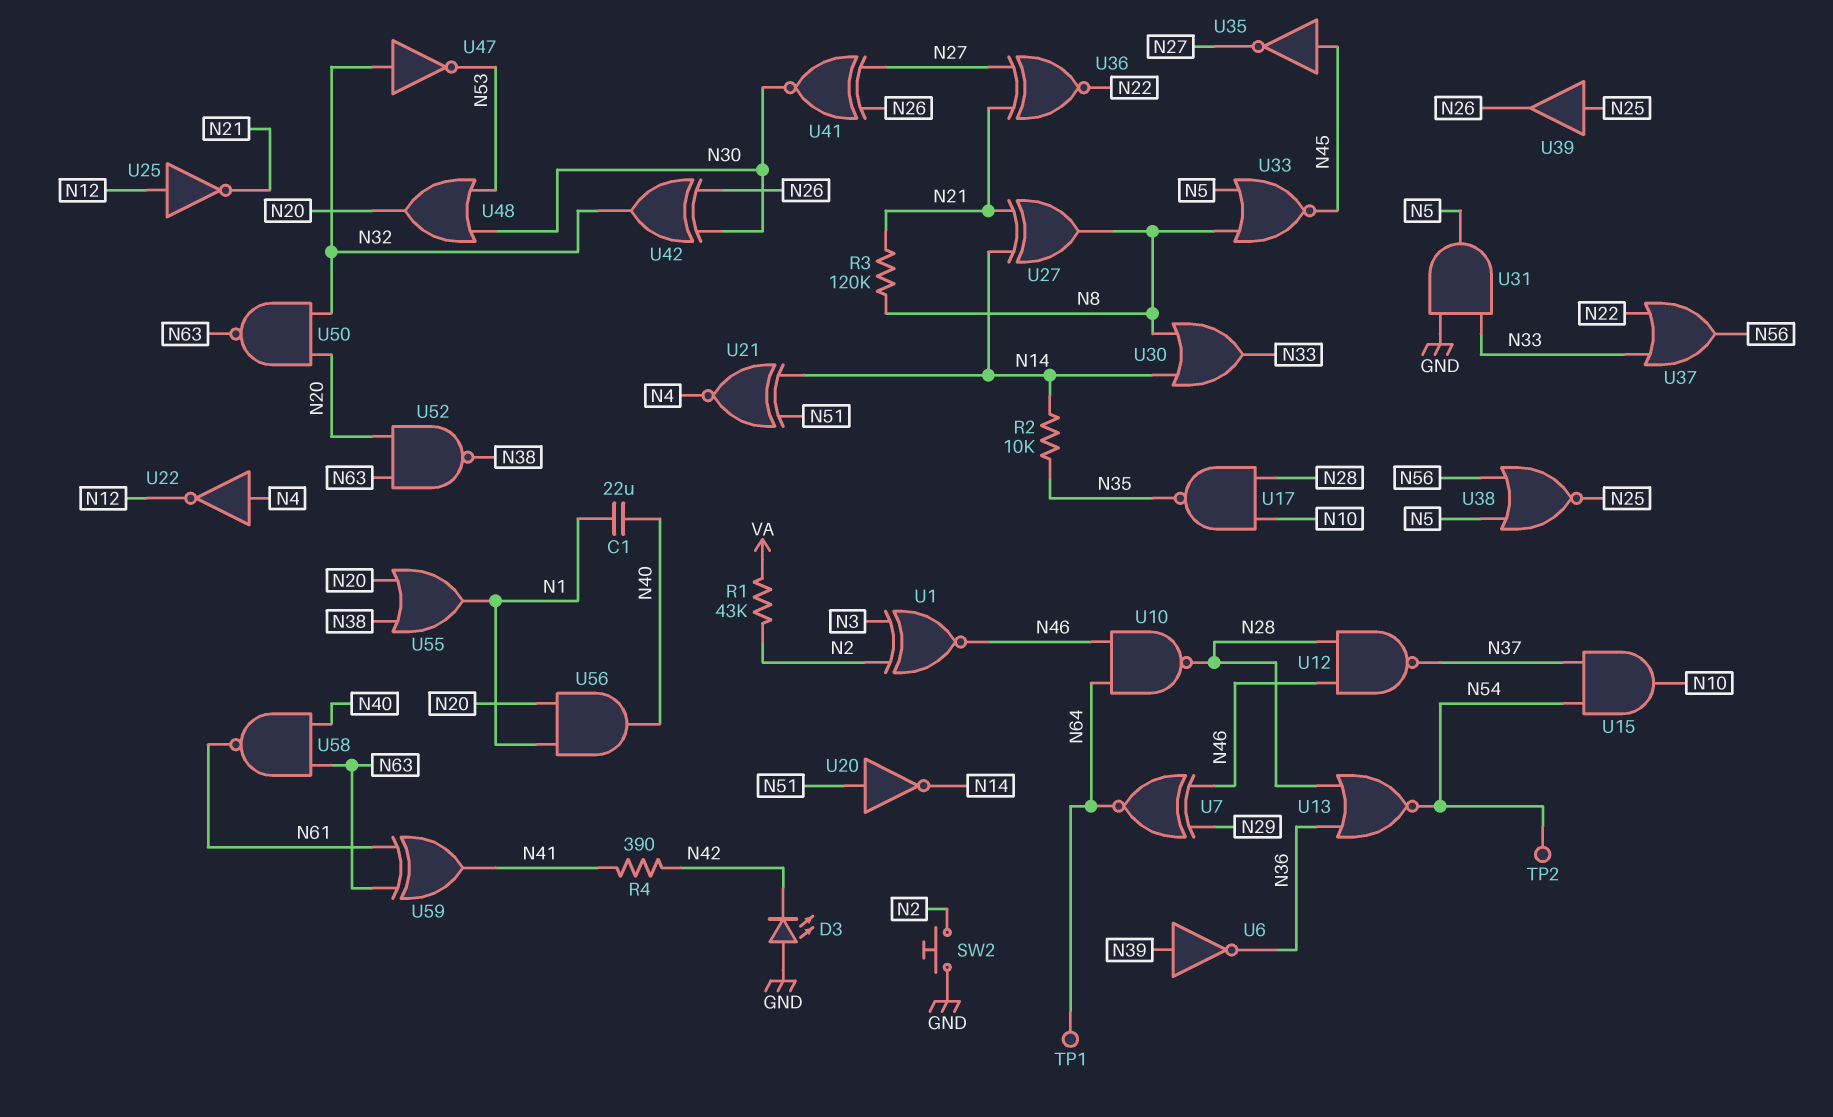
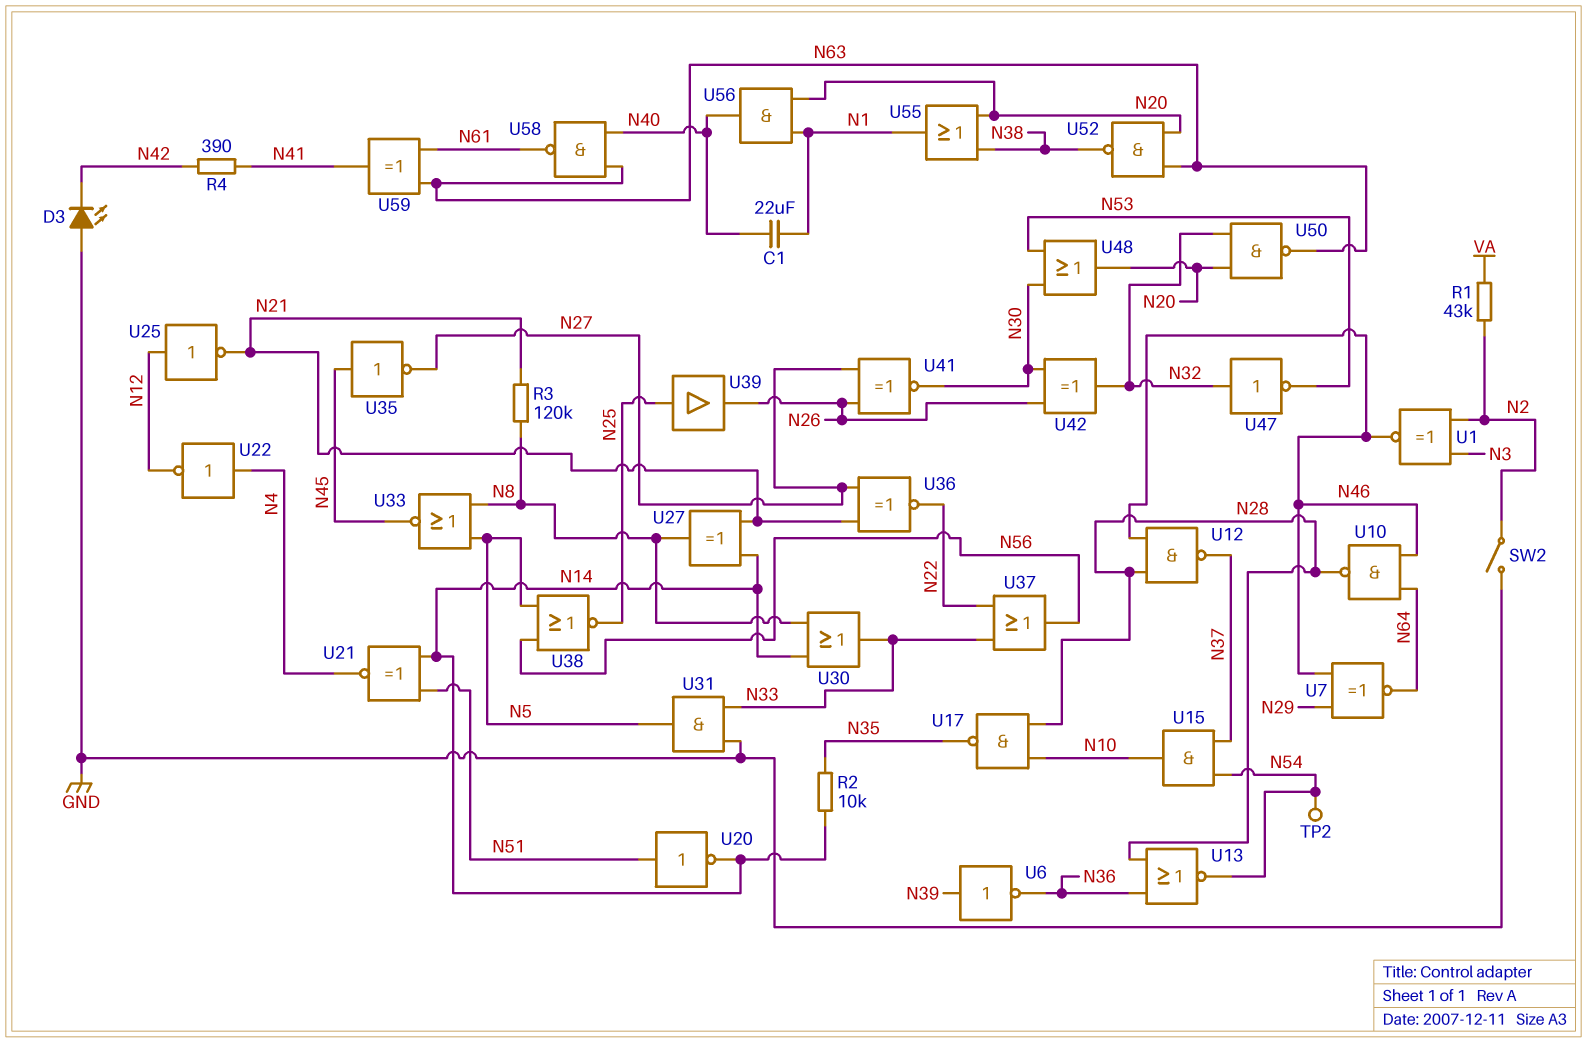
SW2: button (GND, N2) -> switch (GND, N2)
TP1: test point (N64) -> none

